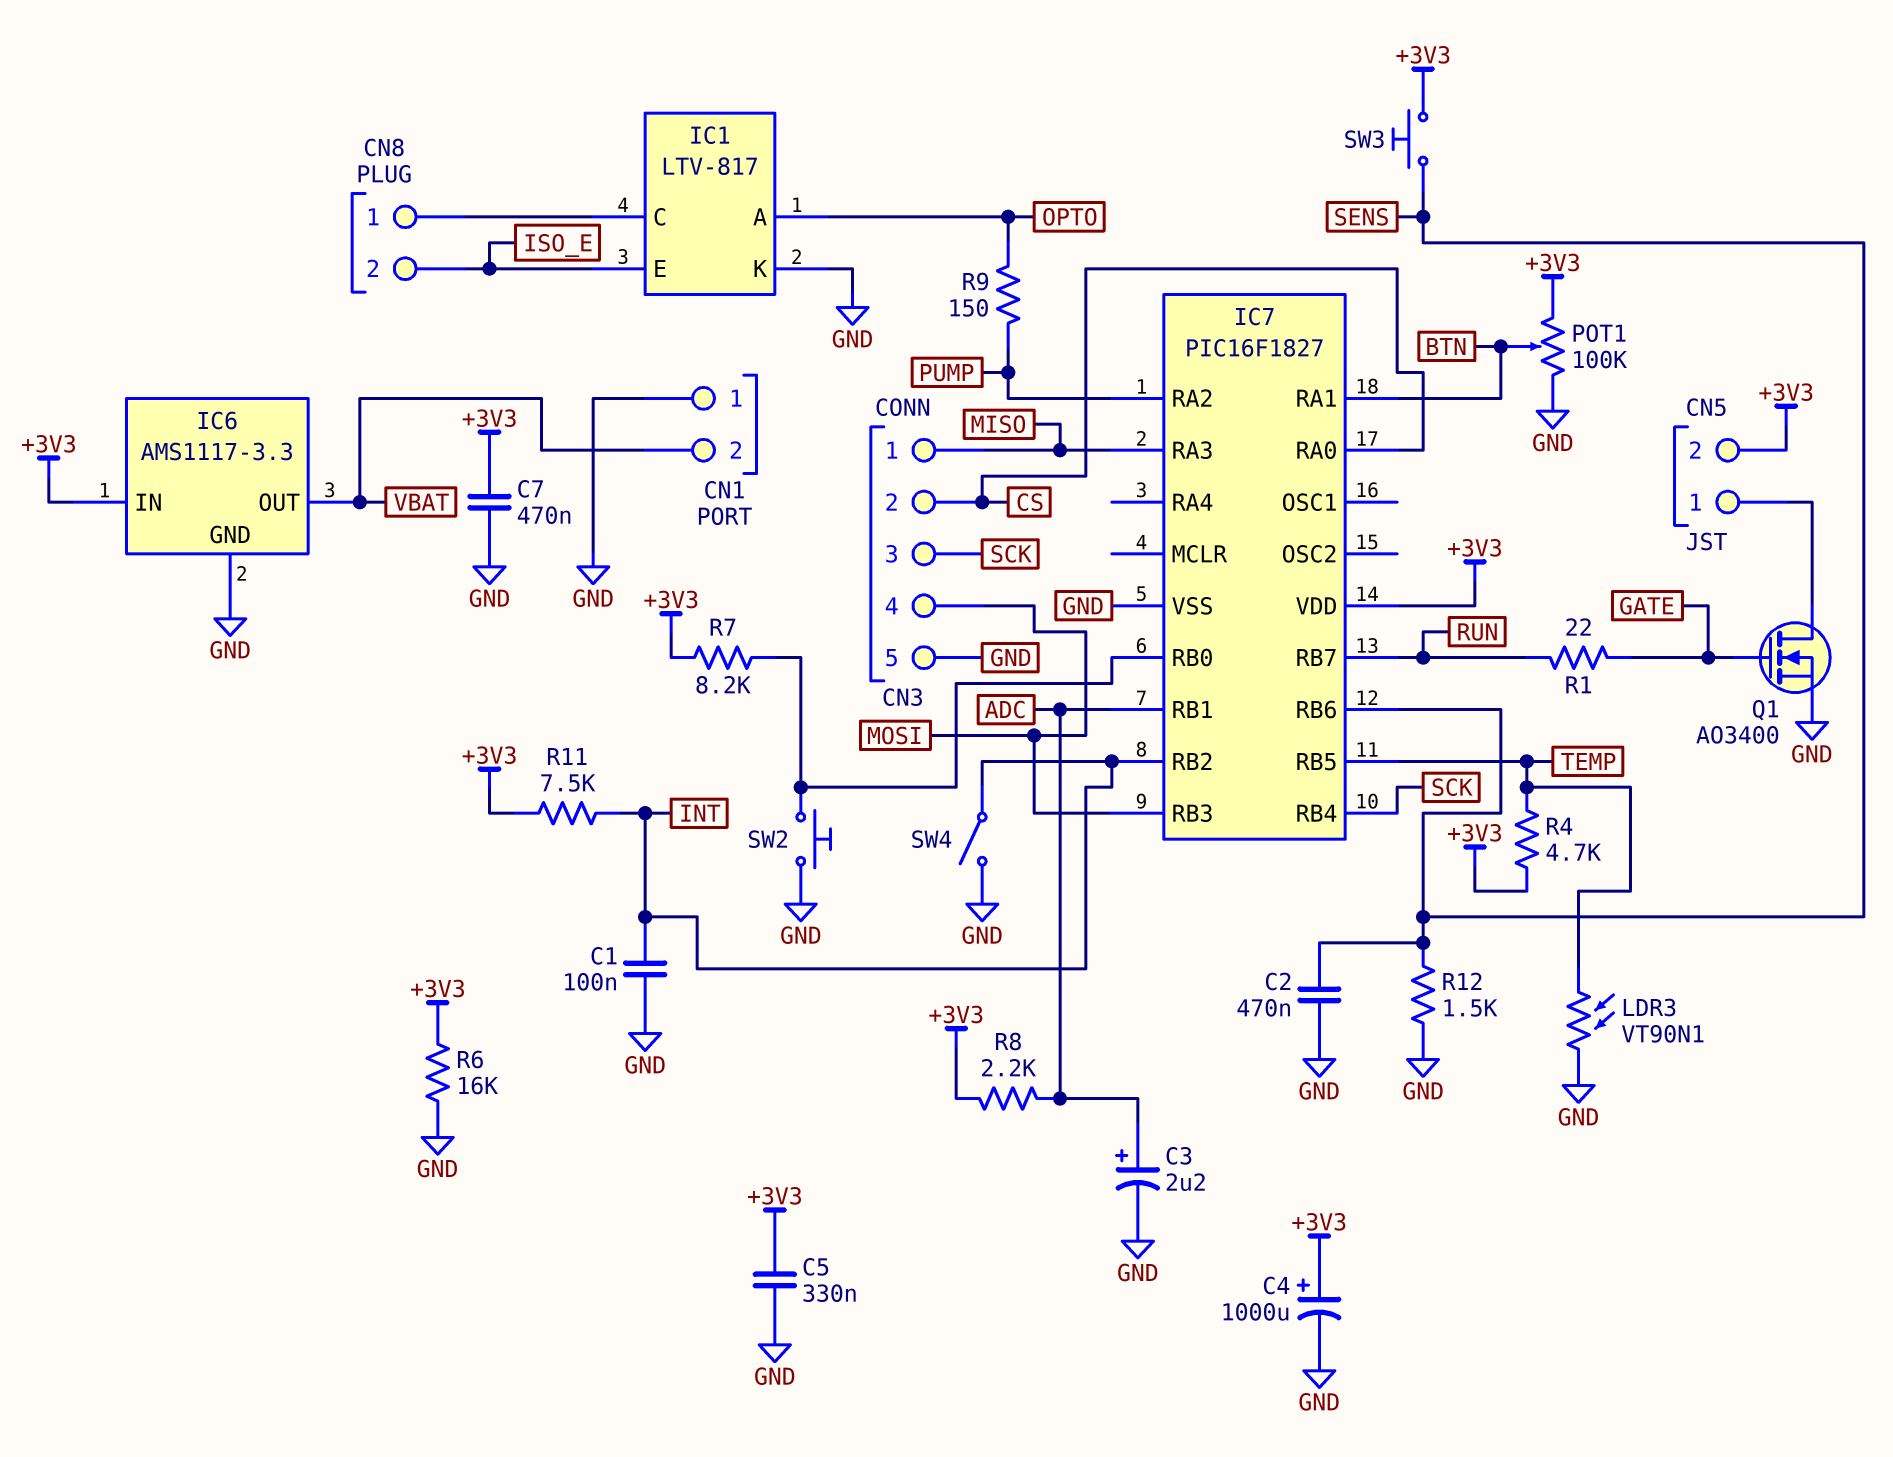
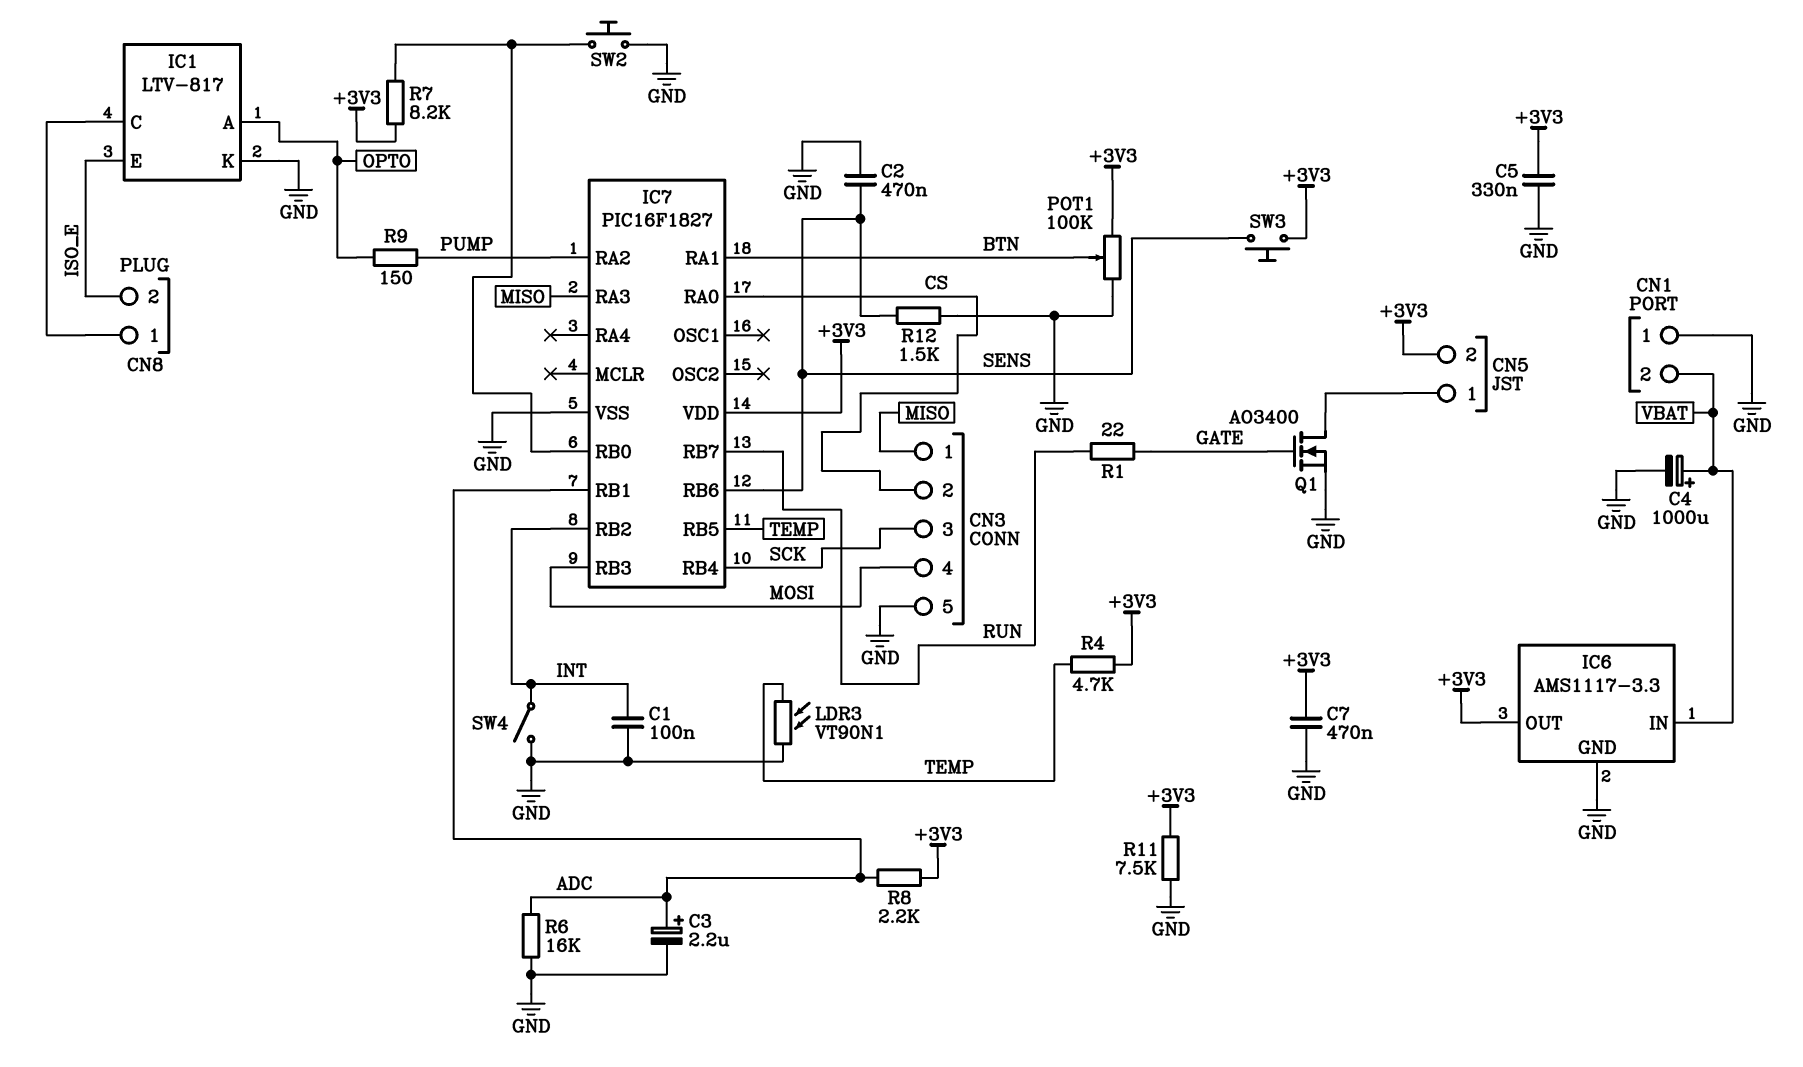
C4: 1000uF (plus +3V3, minus GND) -> 1000uF (plus VBAT, minus GND)
IC6 pin IN: +3V3 -> VBAT
IC6 pin OUT: VBAT -> +3V3
R6: 16k (+3V3, GND) -> 16k (ADC, GND)
R11: 7.5k (+3V3, INT) -> 7.5k (+3V3, GND)

